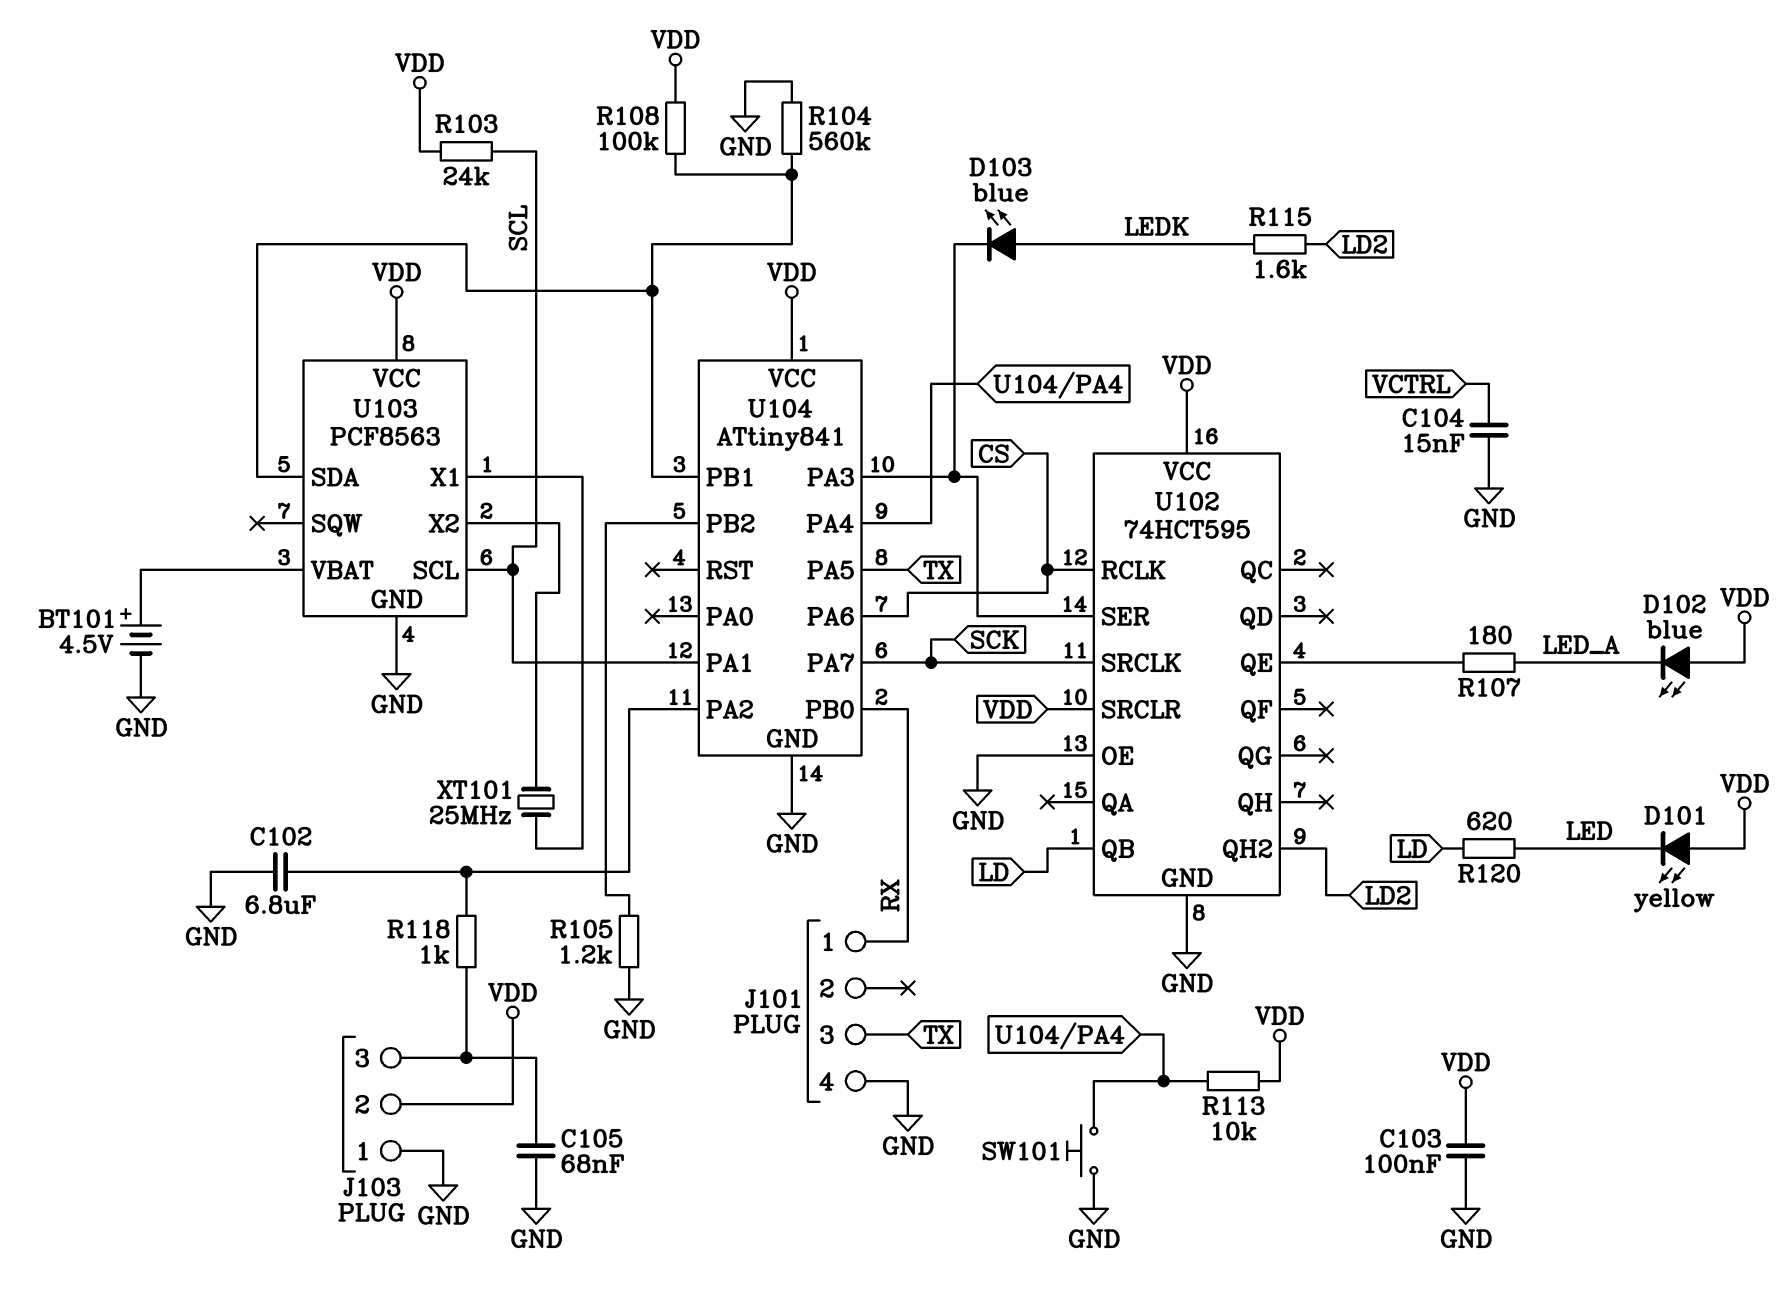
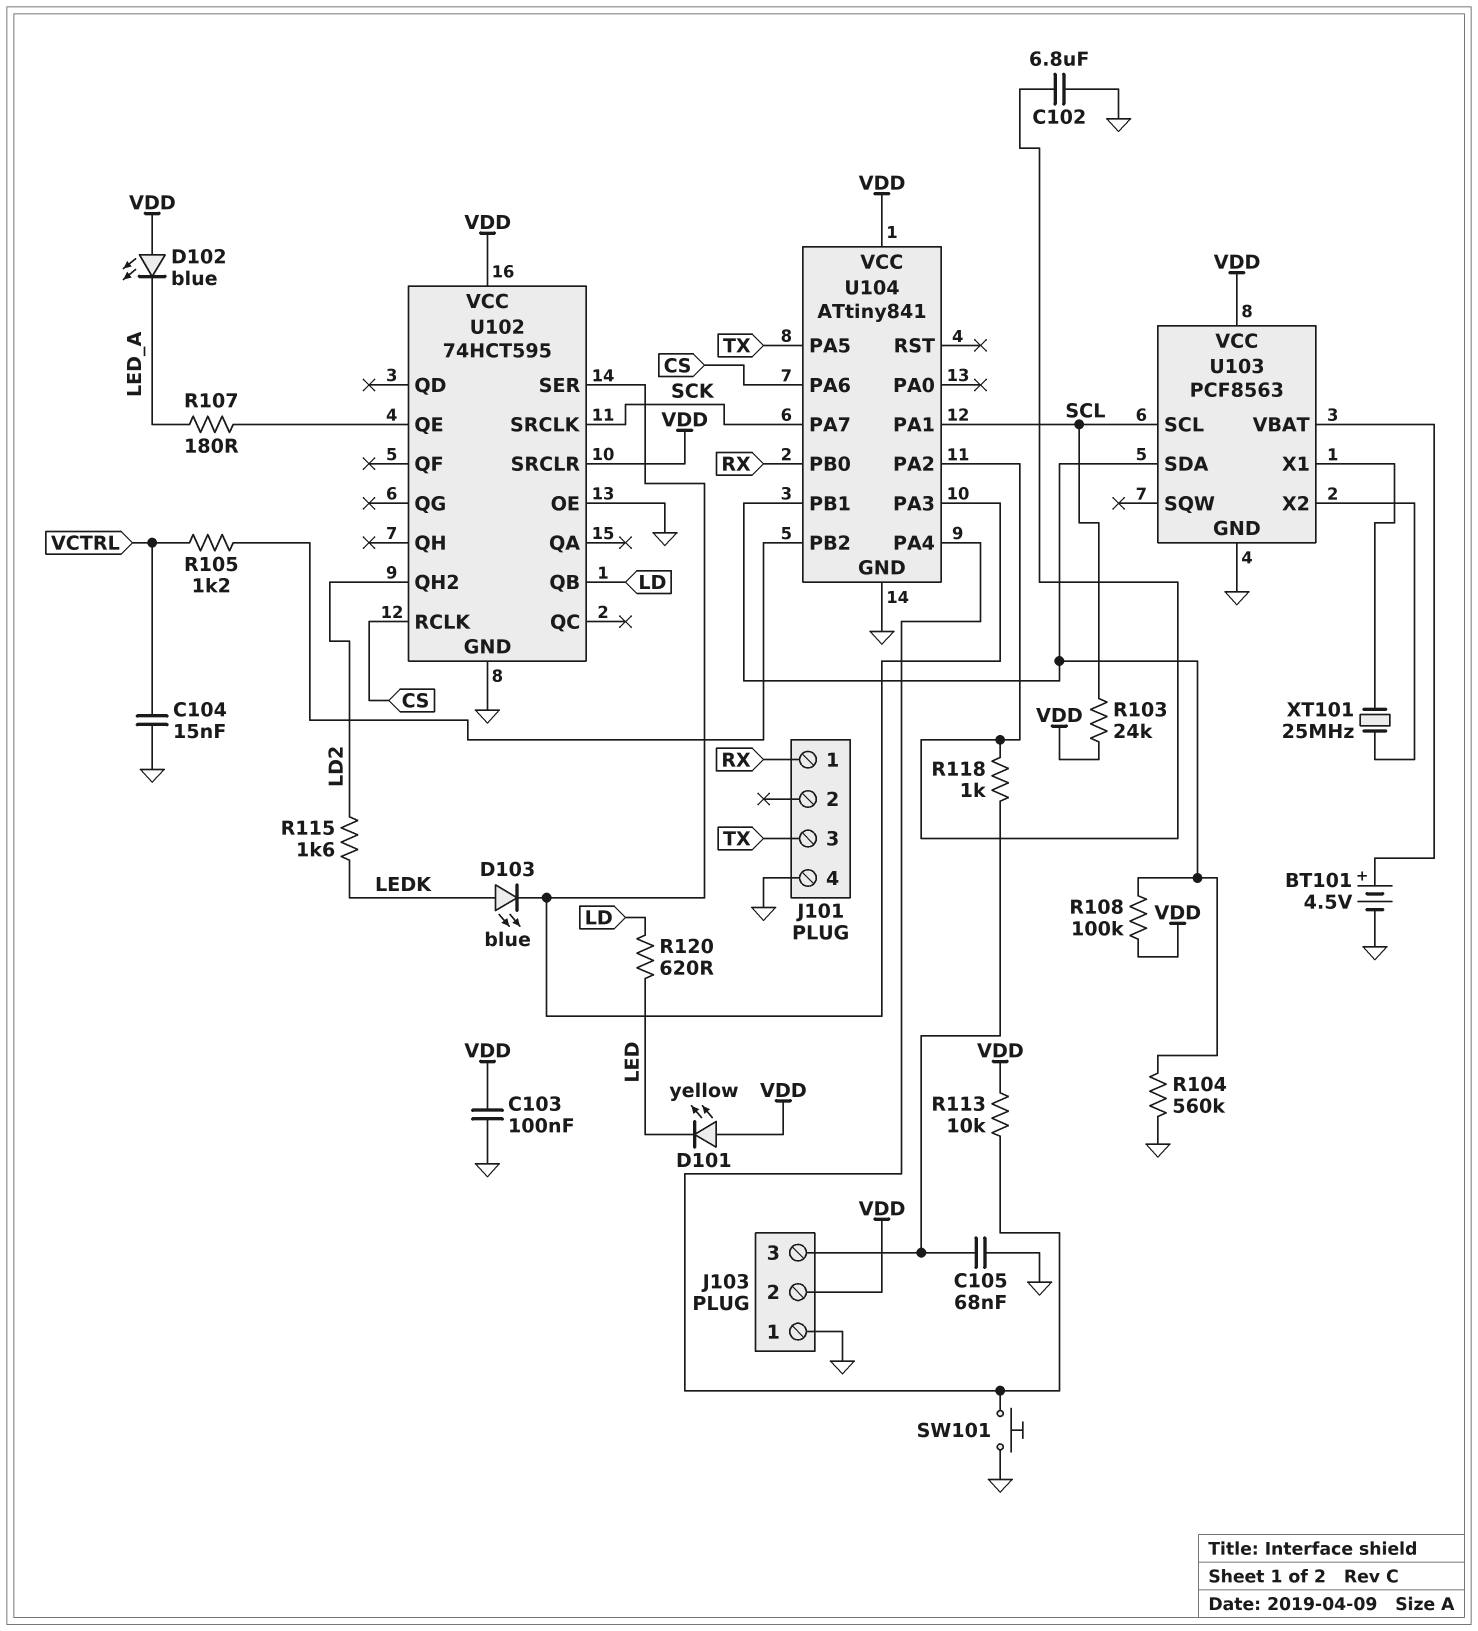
R105: 1.2k (GND, U104/PB2) -> 1.2k (U104/PB2, VCTRL)

